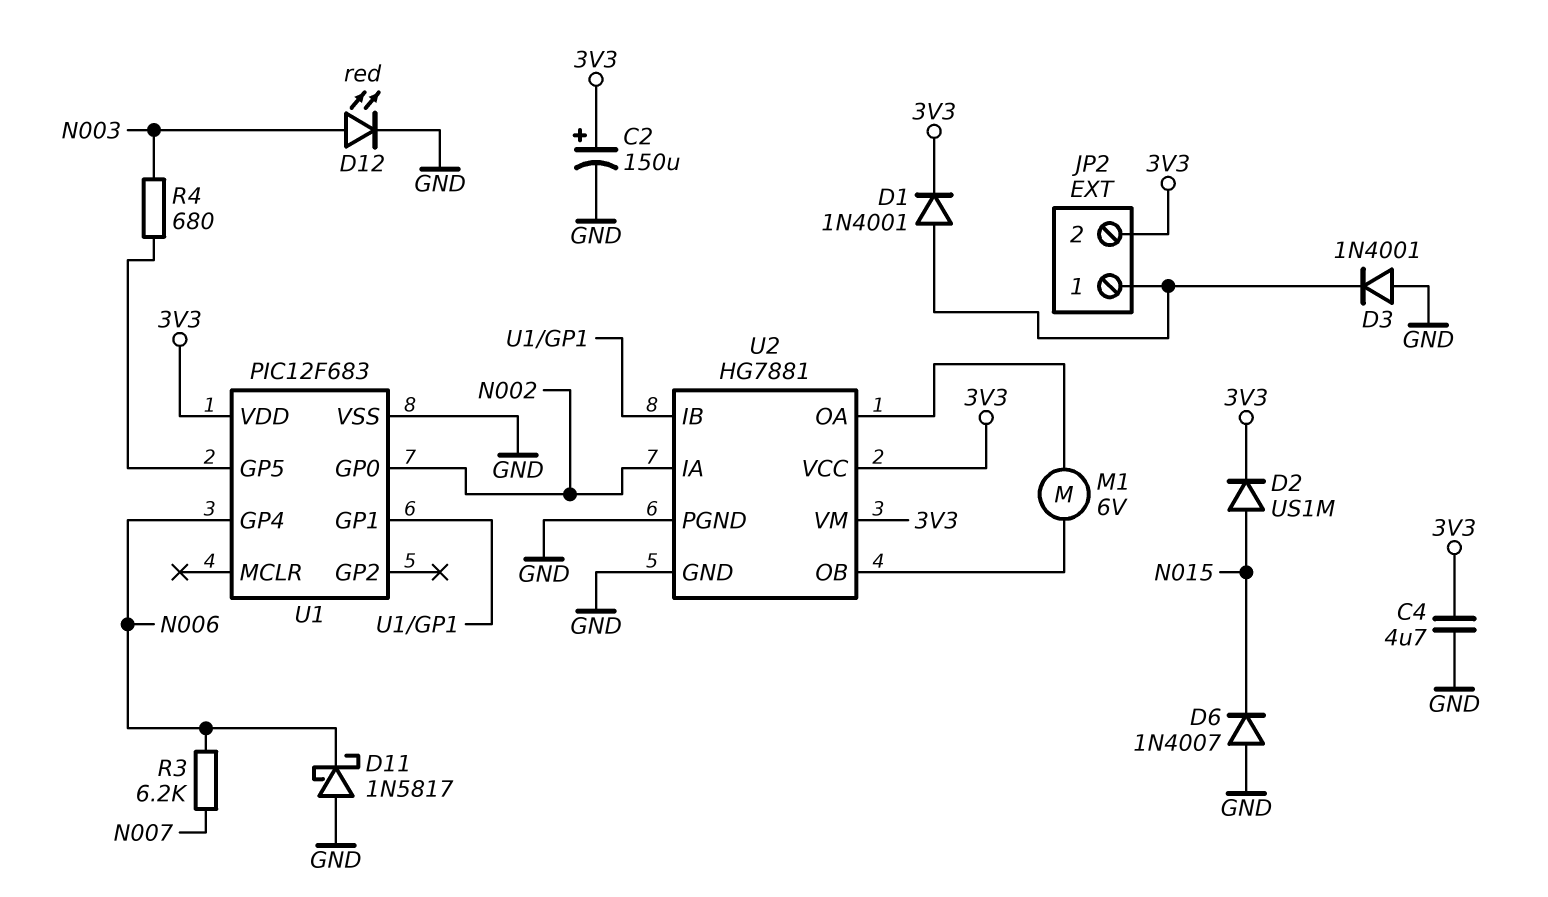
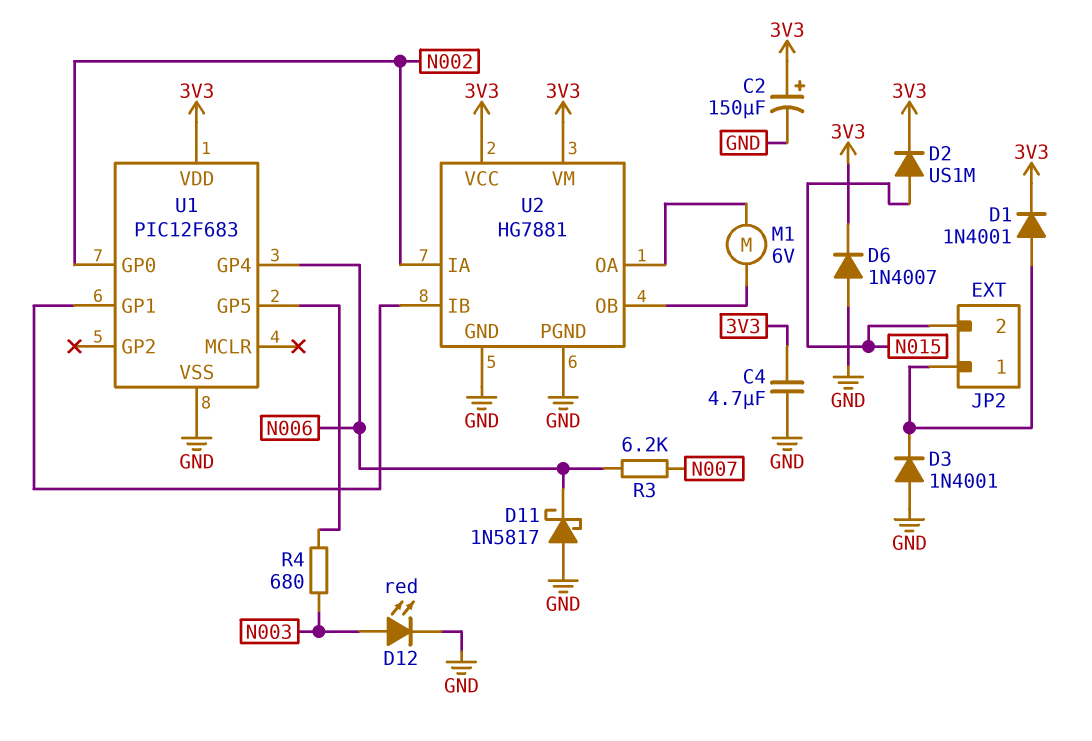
D6: diode 1N4007 (A GND, K N015) -> diode 1N4007 (A GND, K 3V3)
JP2 pin 2: 3V3 -> N015

